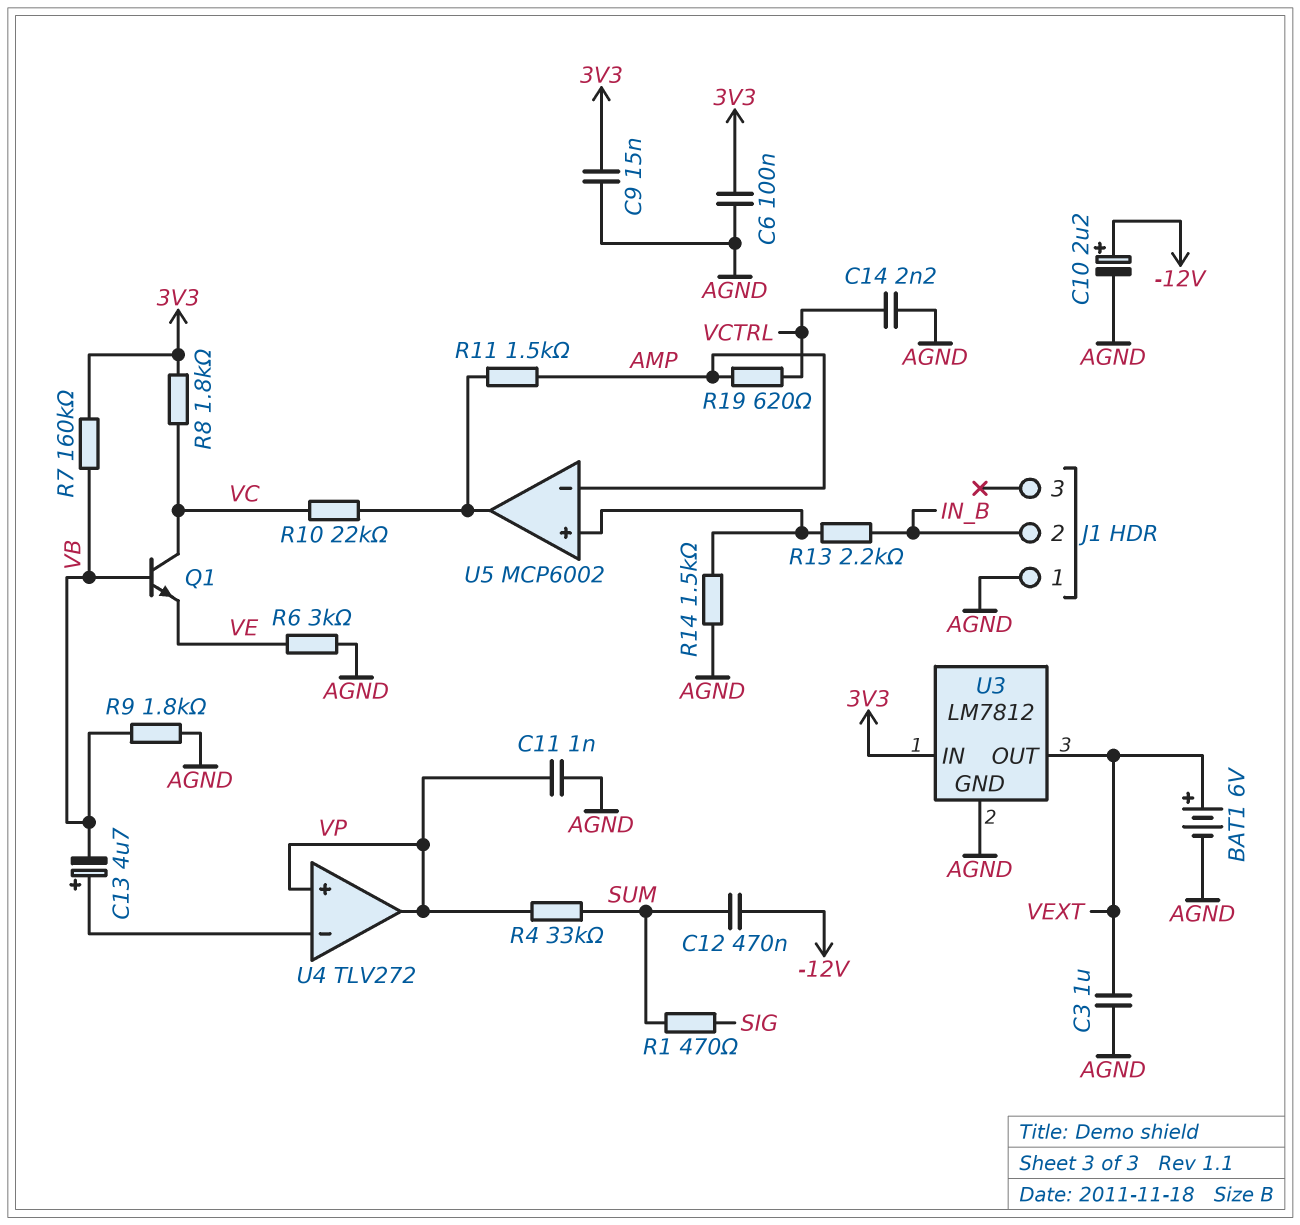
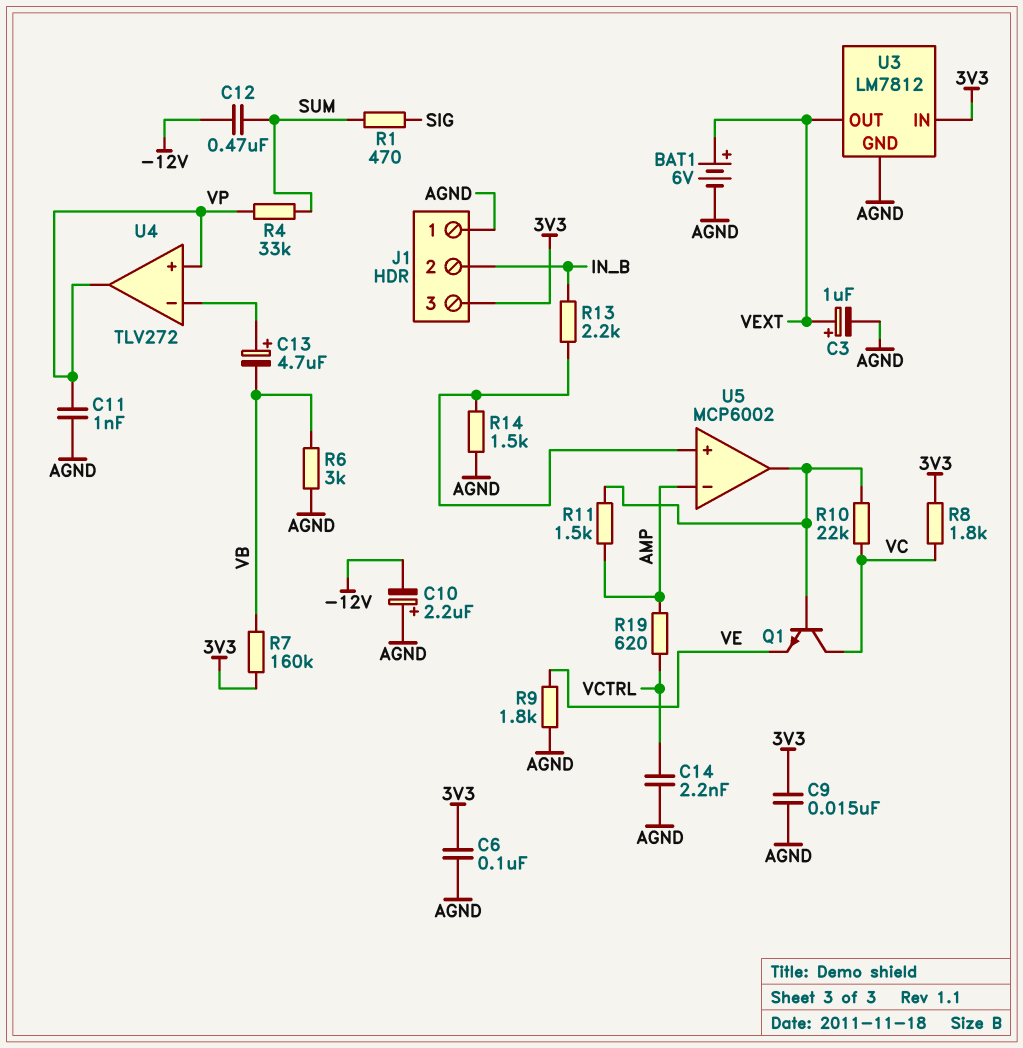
C3: 1uF (AGND, VEXT) -> 1uF (plus VEXT, minus AGND)
C10: 2.2uF (plus -12V, minus AGND) -> 2.2uF (plus AGND, minus -12V)
J1 pin 3: none -> 3V3
Q1: NPN (B VB, C VC, E VE) -> NPN (B U5/out, C VC, E VE)
R6: 3k (AGND, VE) -> 3k (AGND, VB)
R9: 1.8k (AGND, VB) -> 1.8k (AGND, VE)

